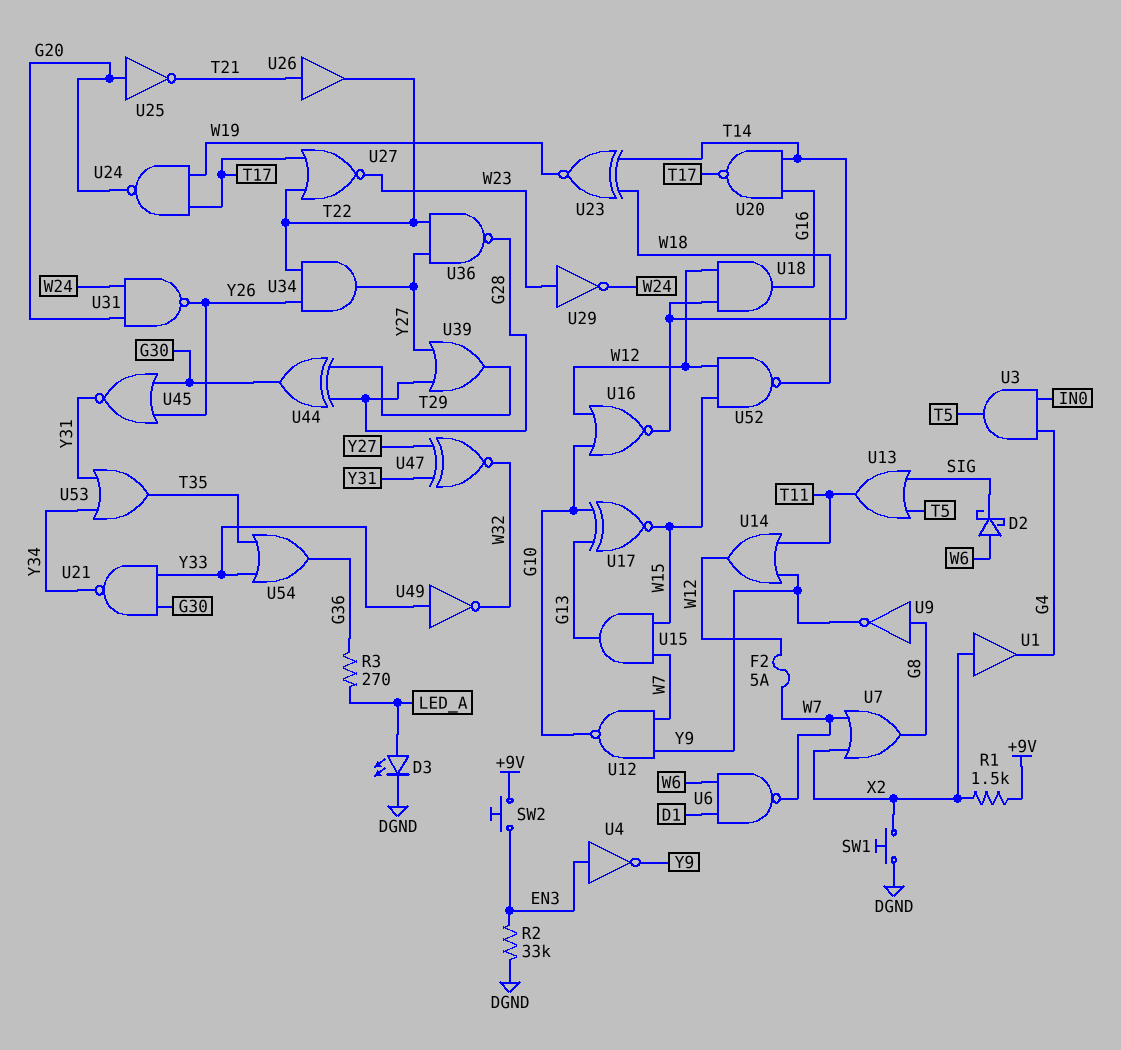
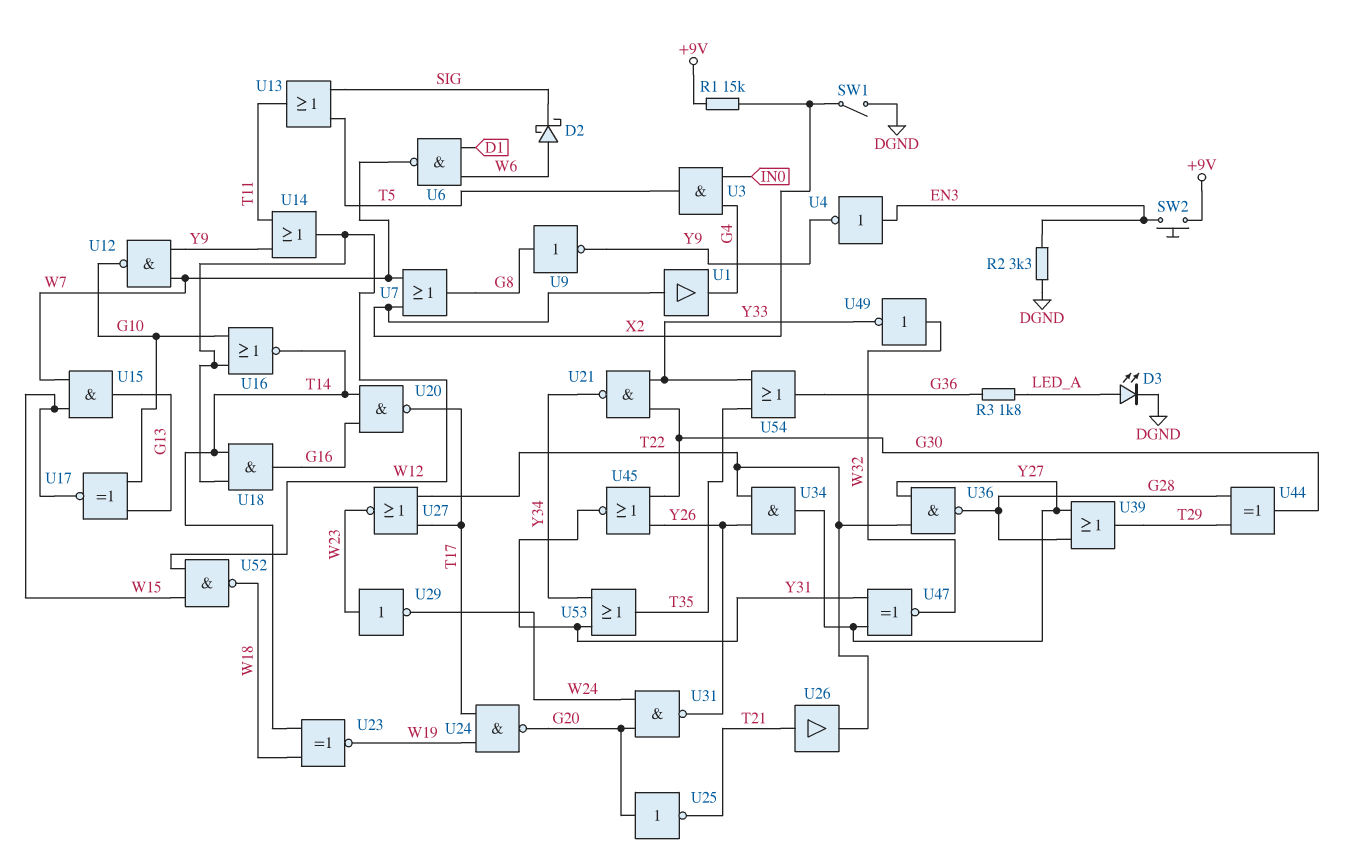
F2: 5A (W7, W12) -> none
R1: 1.5k (+9V, X2) -> 15k (+9V, X2)
R2: 33k (DGND, EN3) -> 3.3k (DGND, EN3)
R3: 270 (G36, LED_A) -> 1.8k (G36, LED_A)
SW1: button (DGND, X2) -> switch (DGND, X2)
U49: NOT (in Y33, out W32) -> NOT (in W32, out Y33)

